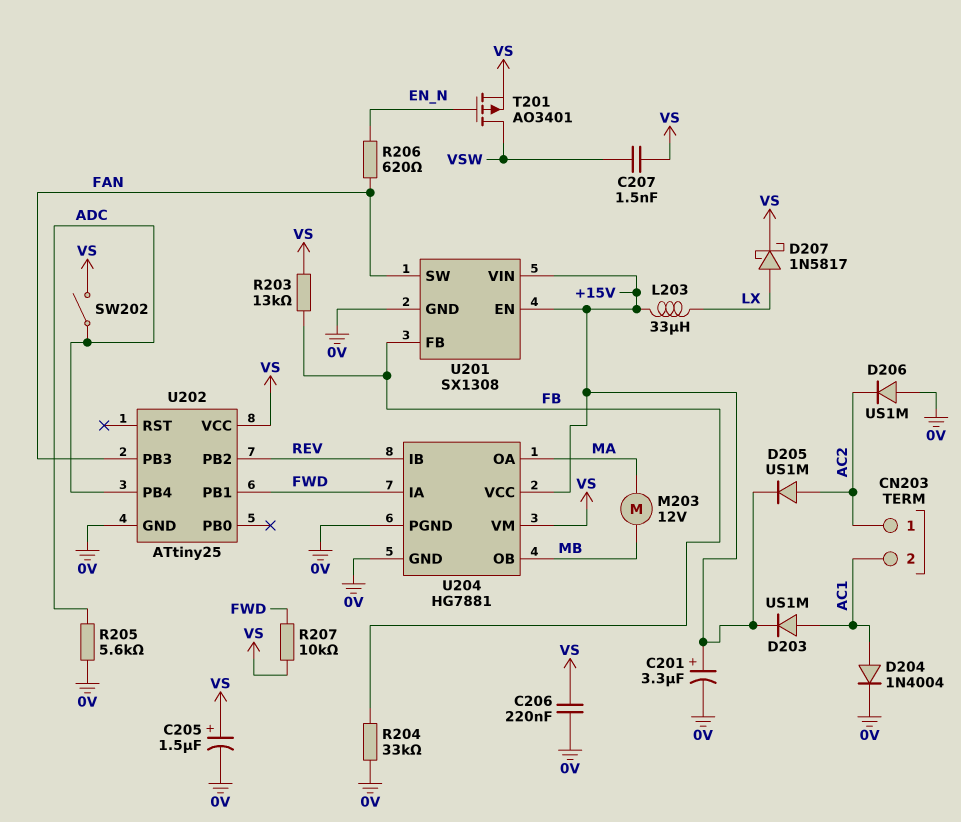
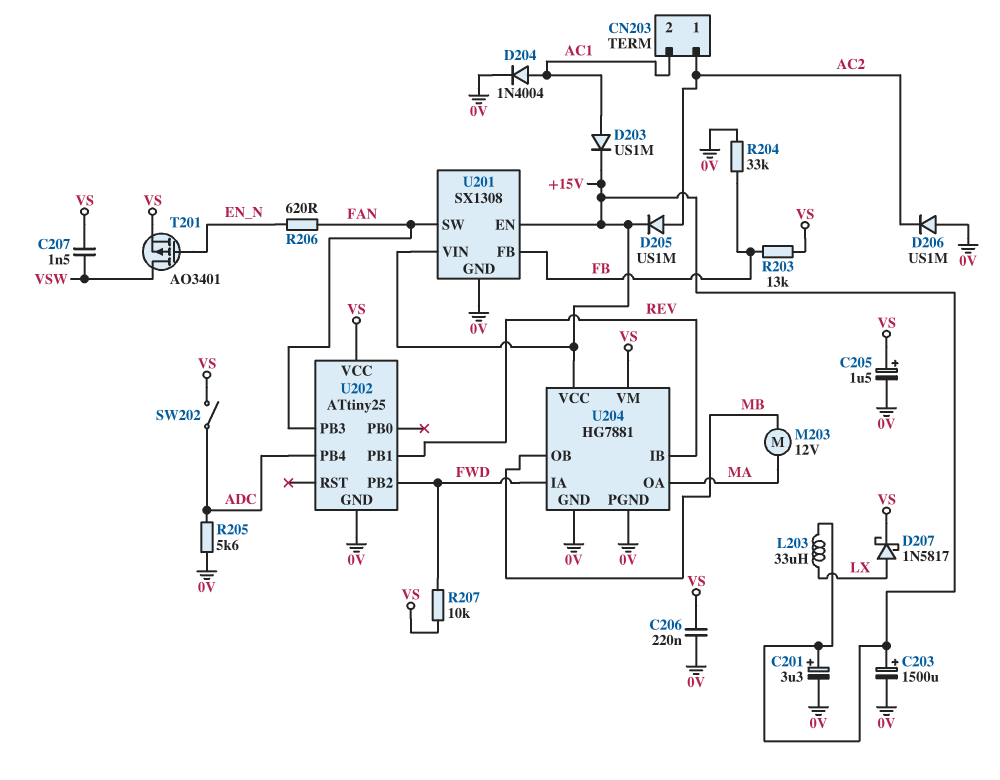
C203: none -> 1500uF (plus +15V, minus 0V)
U202 pin PB1: FWD -> REV
U202 pin PB2: REV -> FWD

